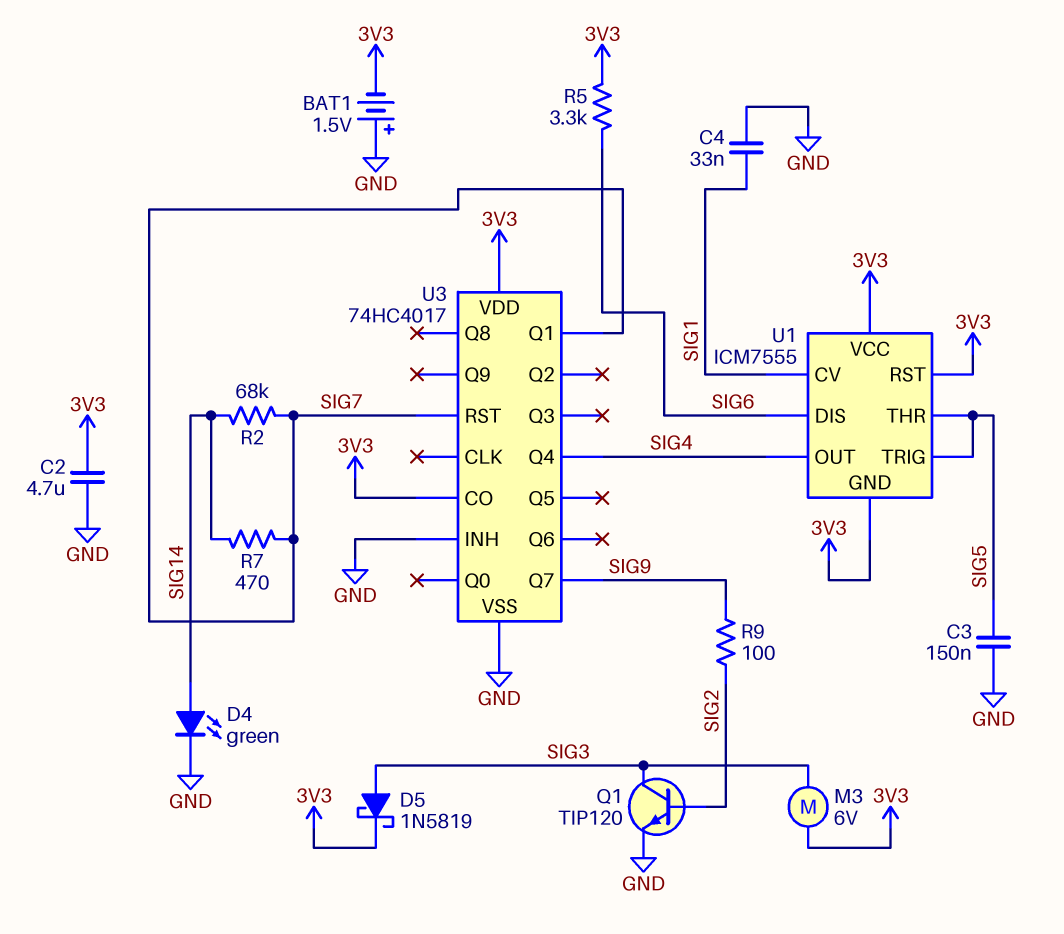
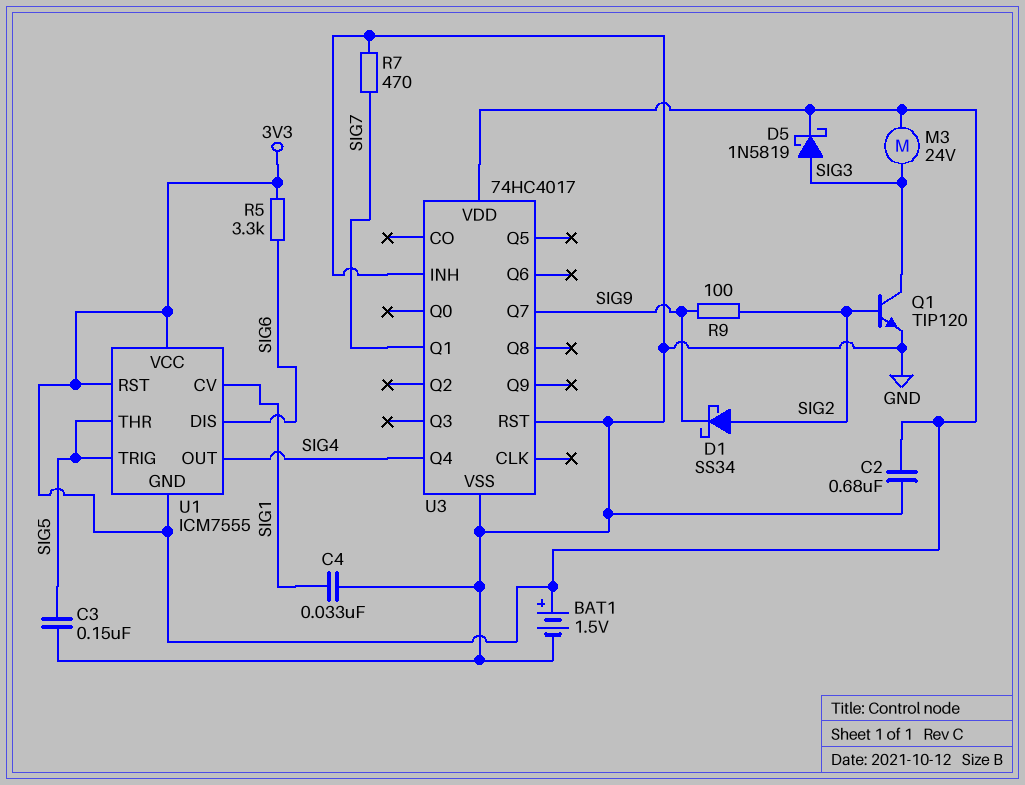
BAT1: 1.5V (plus GND, minus 3V3) -> 1.5V (plus 3V3, minus GND)
C2: 4.7uF (3V3, GND) -> 680nF (3V3, GND)
D1: none -> schottky SS34 (A SIG2, K SIG9)
D4: LED green (A SIG14, K GND) -> none
M3: motor 6V (3V3, SIG3) -> motor 24V (3V3, SIG3)
R2: 68k (SIG7, SIG14) -> none
R7: 470 (SIG7, SIG14) -> 470 (GND, SIG7)
U3 pin CO: 3V3 -> none
U3 pin RST: SIG7 -> GND

